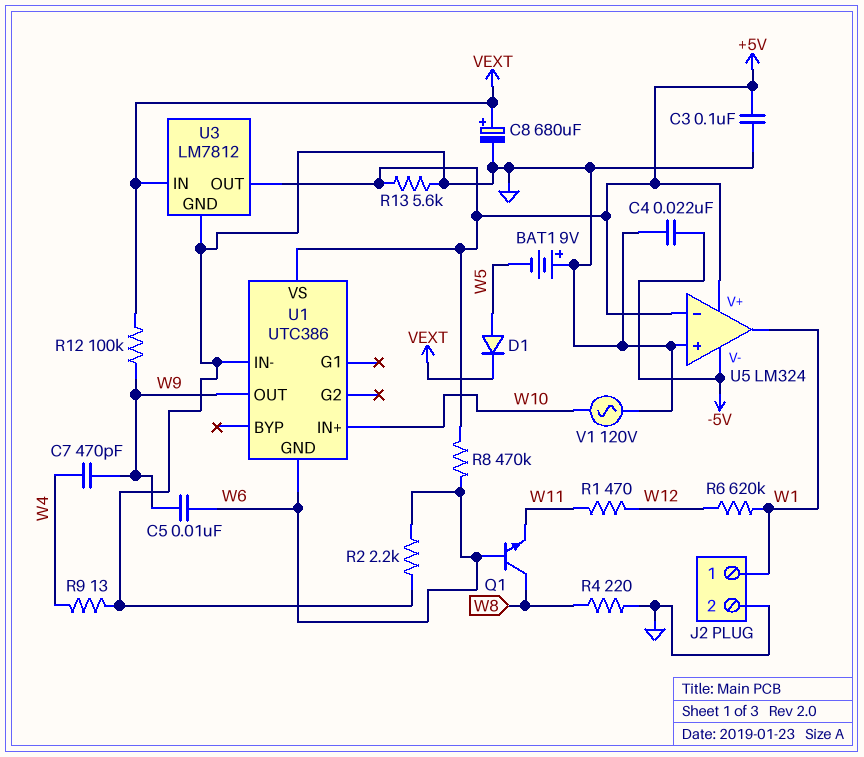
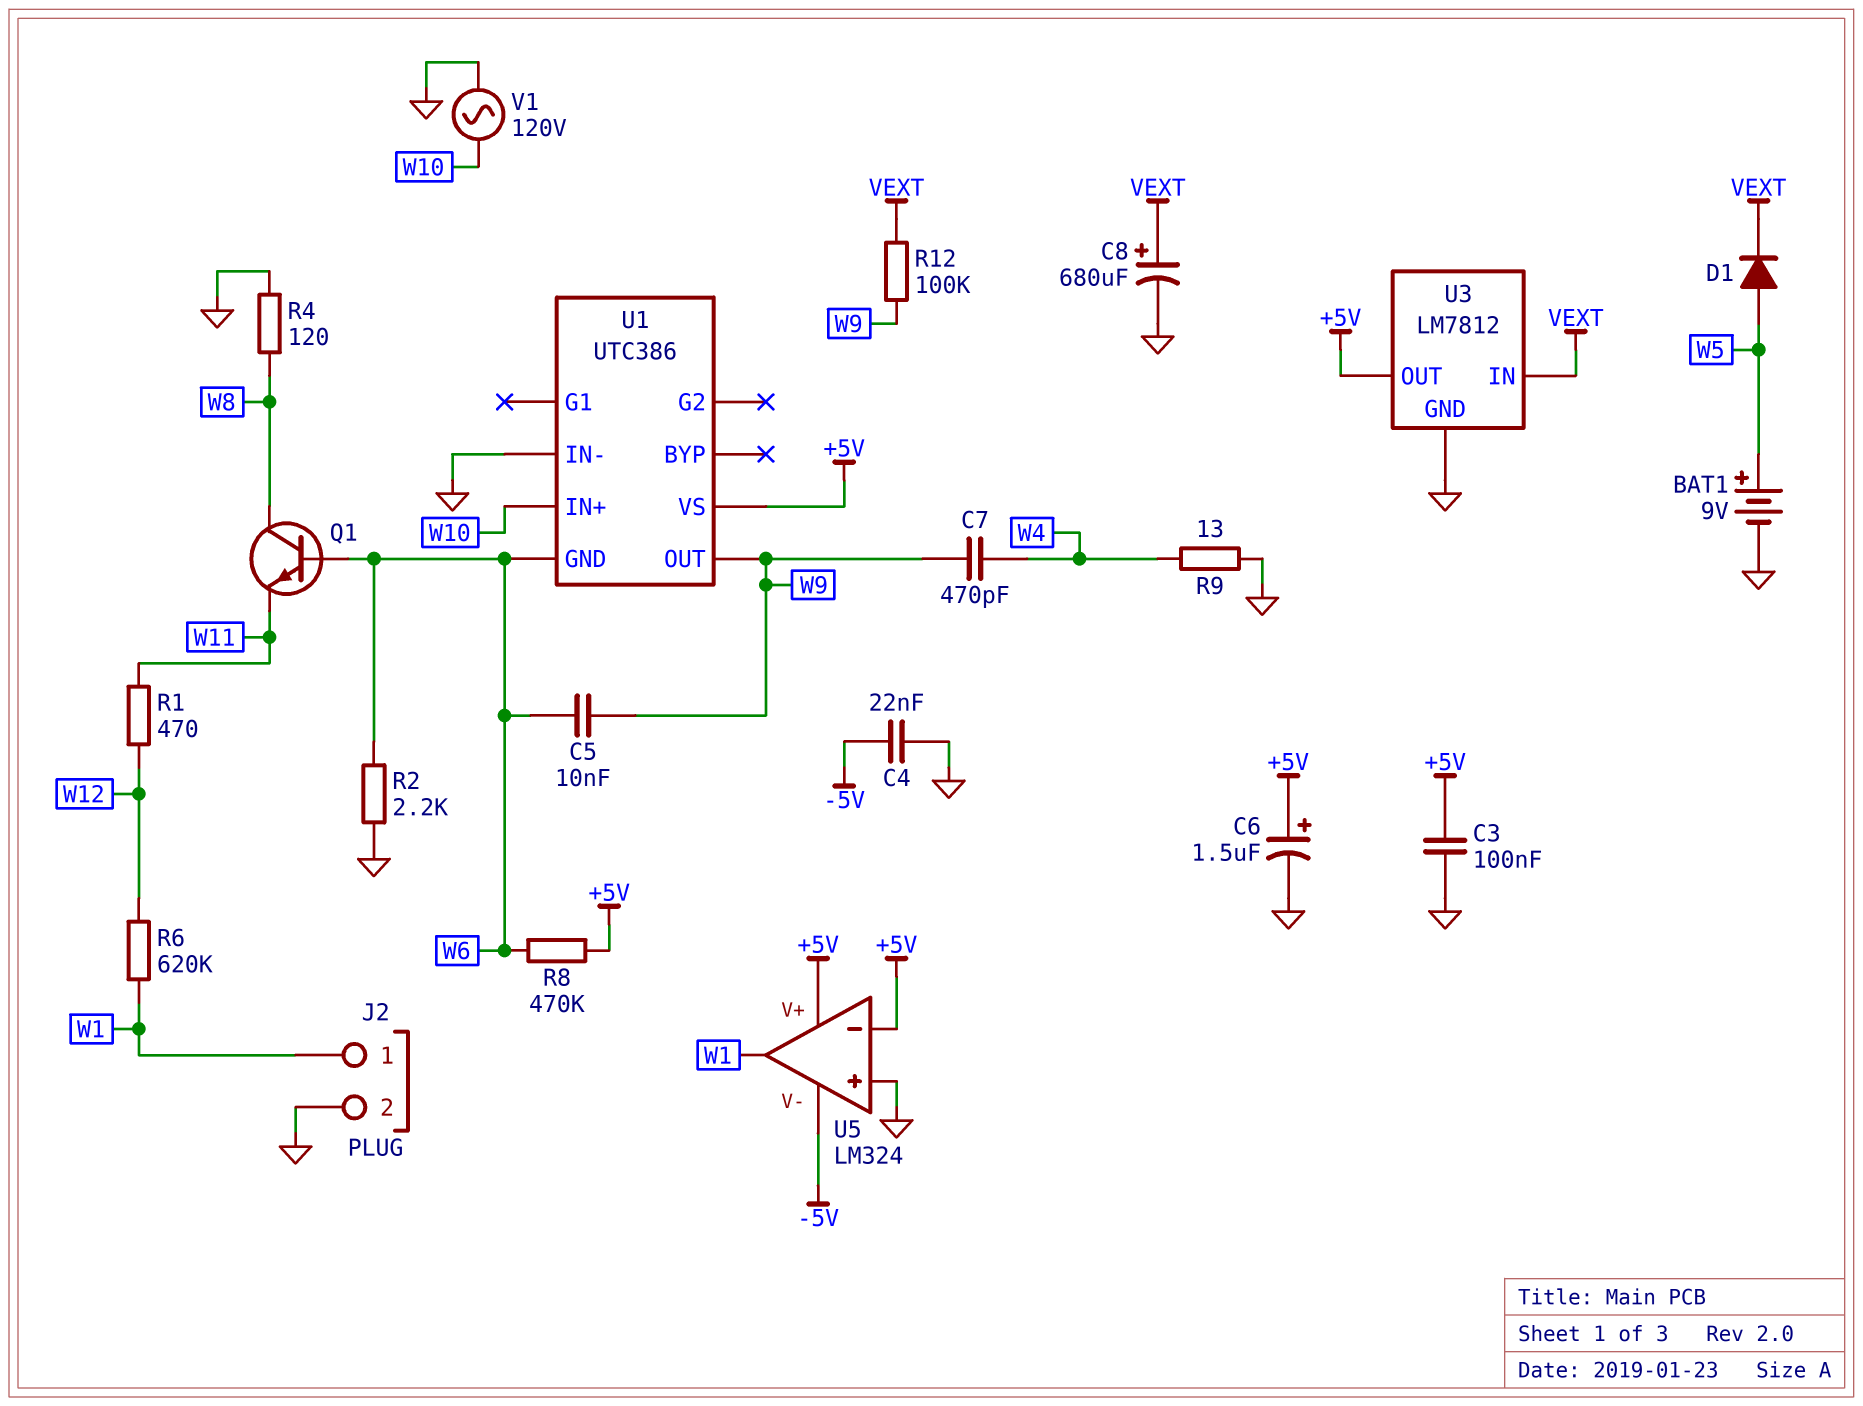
BAT1: 9V (plus GND, minus W5) -> 9V (plus W5, minus GND)
C6: none -> 1.5uF (plus +5V, minus GND)
R4: 220 (GND, W8) -> 120 (GND, W8)
R13: 5.6k (+5V, GND) -> none

